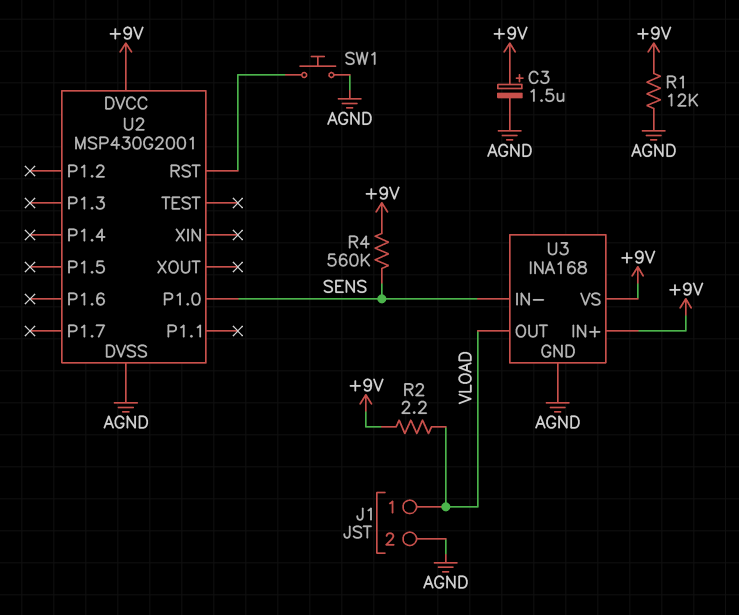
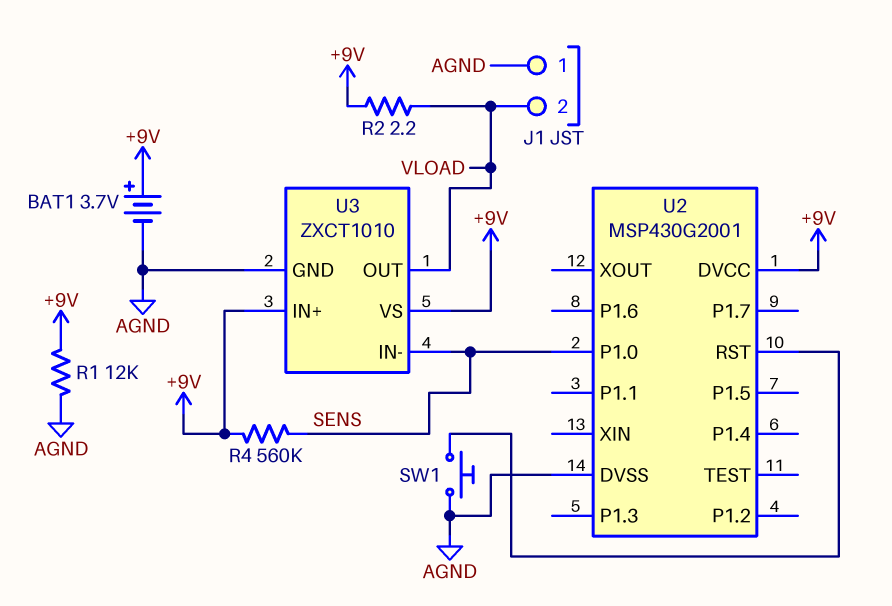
BAT1: none -> 3.7V (plus +9V, minus AGND)
C3: 1.5uF (plus +9V, minus AGND) -> none
J1 pin 1: VLOAD -> AGND
J1 pin 2: AGND -> VLOAD
U3: INA168 -> ZXCT1010

